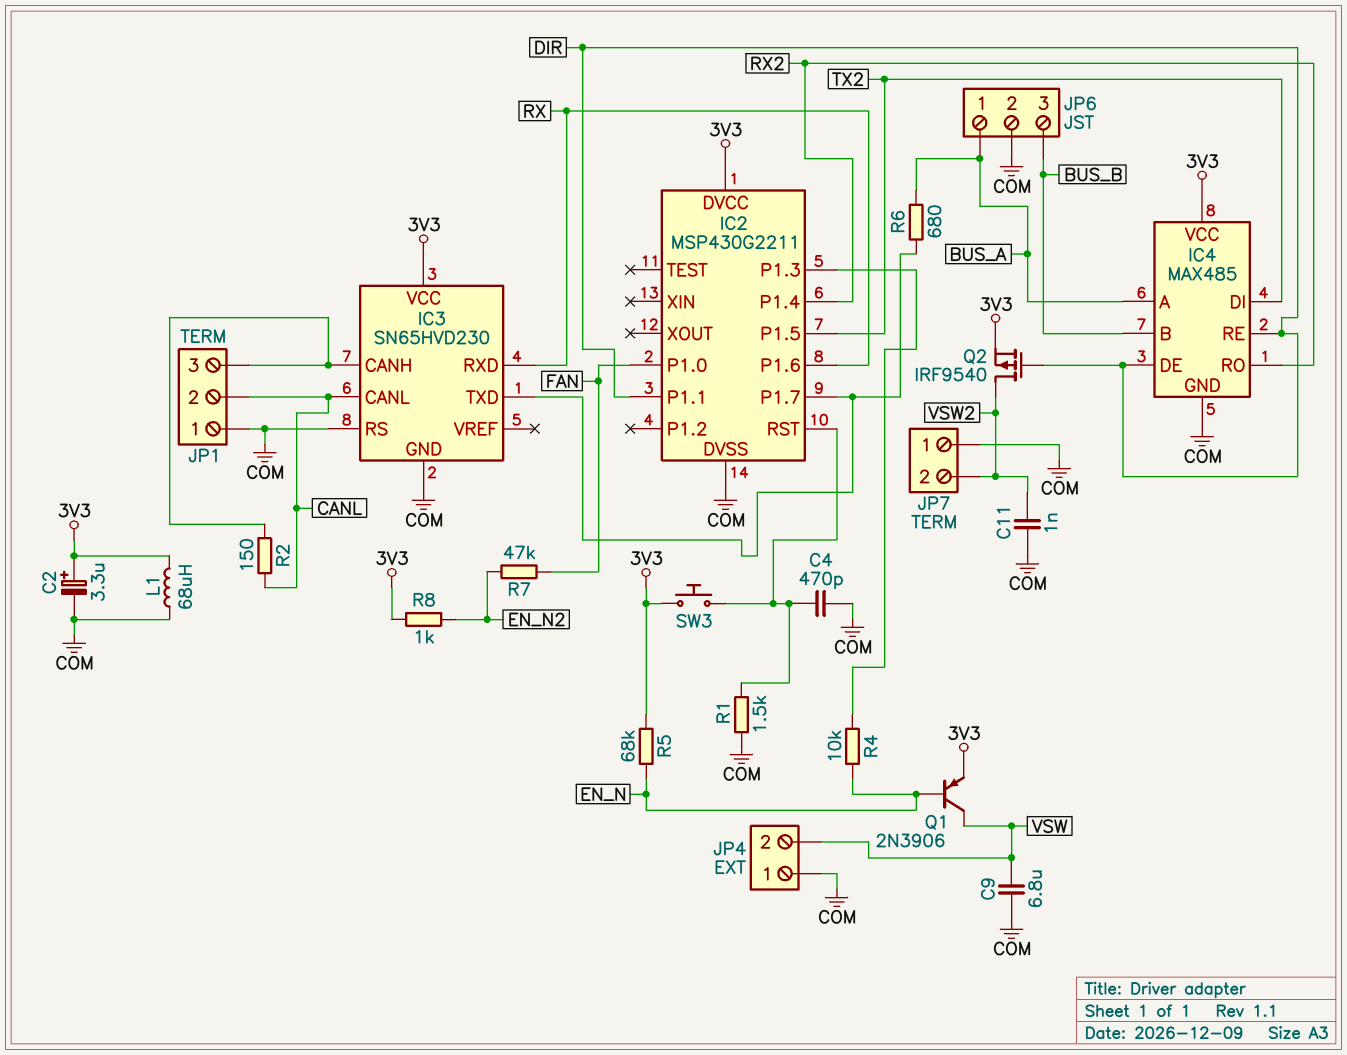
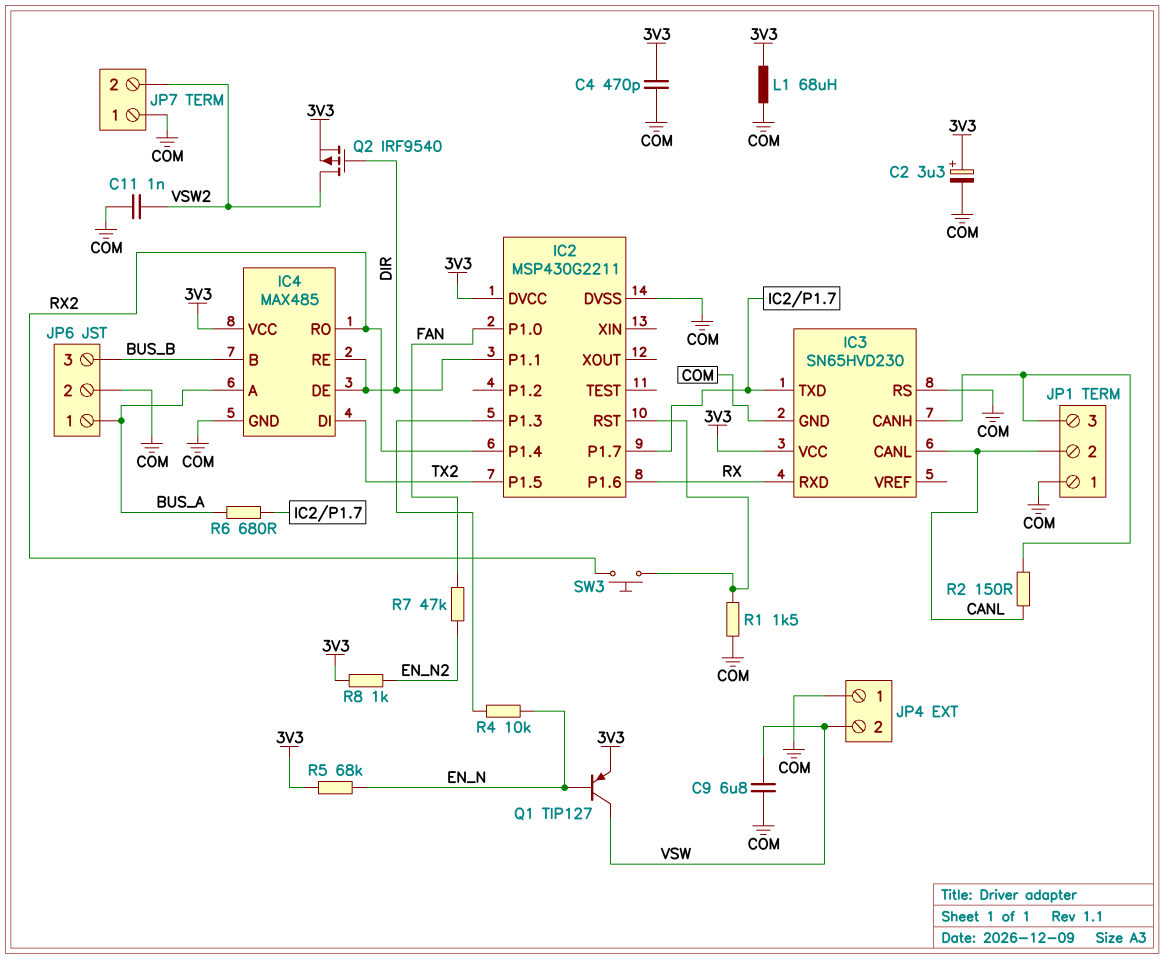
C4: 470pF (COM, IC2/RST) -> 470pF (3V3, COM)
Q1: PNP 2N3906 (B EN_N, C VSW, E 3V3) -> PNP TIP127 (B EN_N, C VSW, E 3V3)
SW3: button (3V3, IC2/RST) -> button (IC2/RST, RX2)

